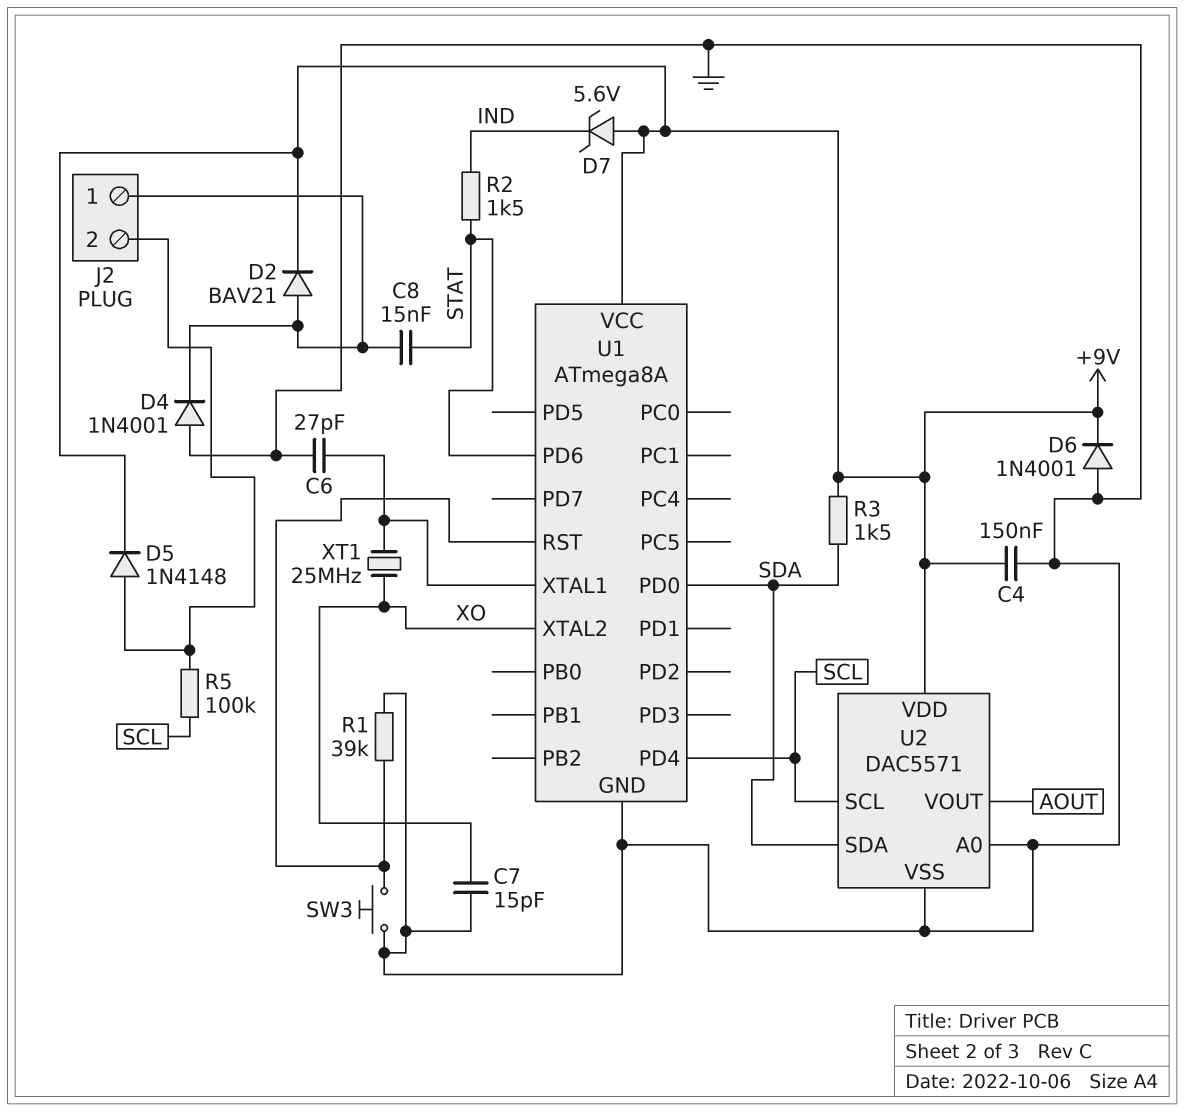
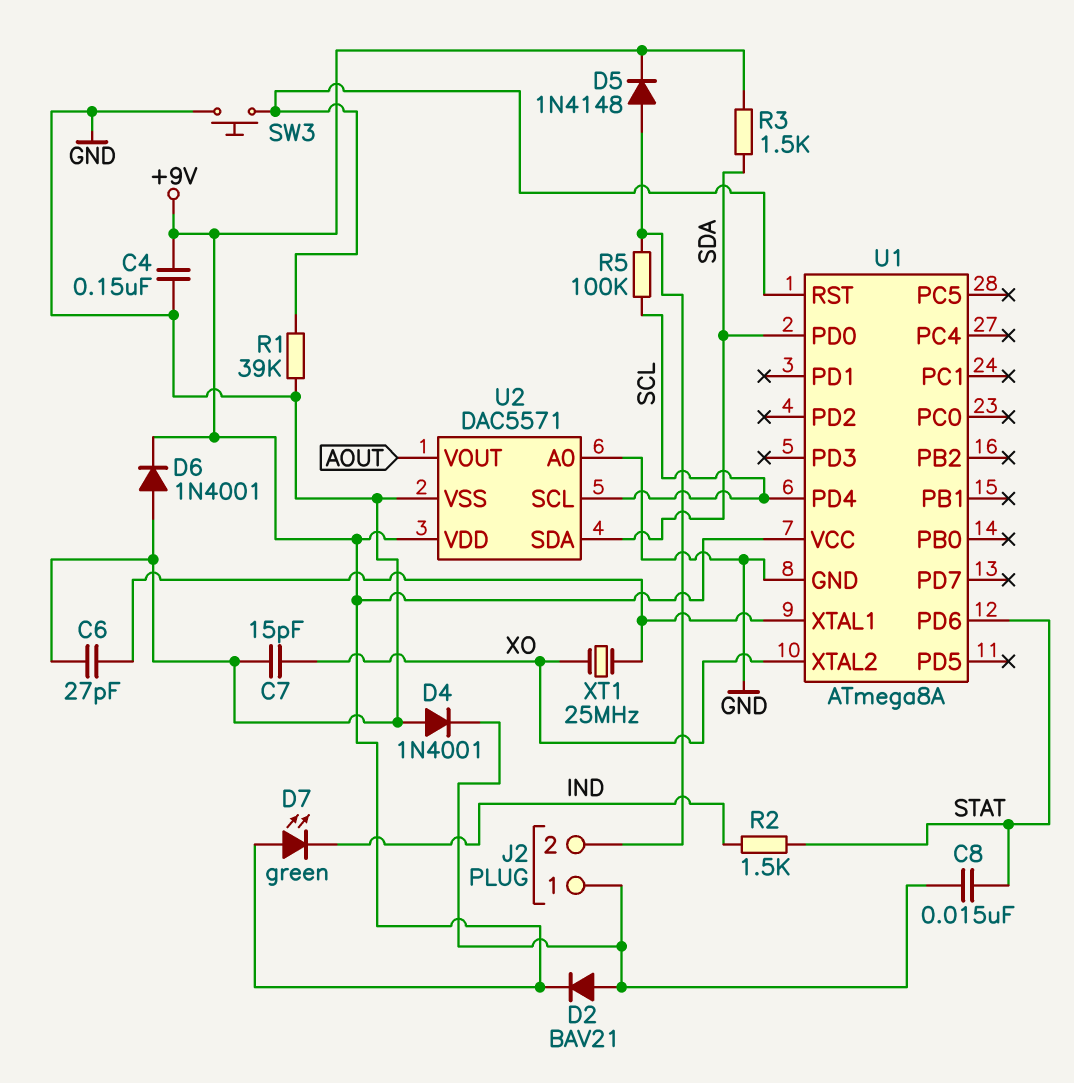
D7: zener 5.6V (A +9V, K IND) -> LED green (A +9V, K IND)

